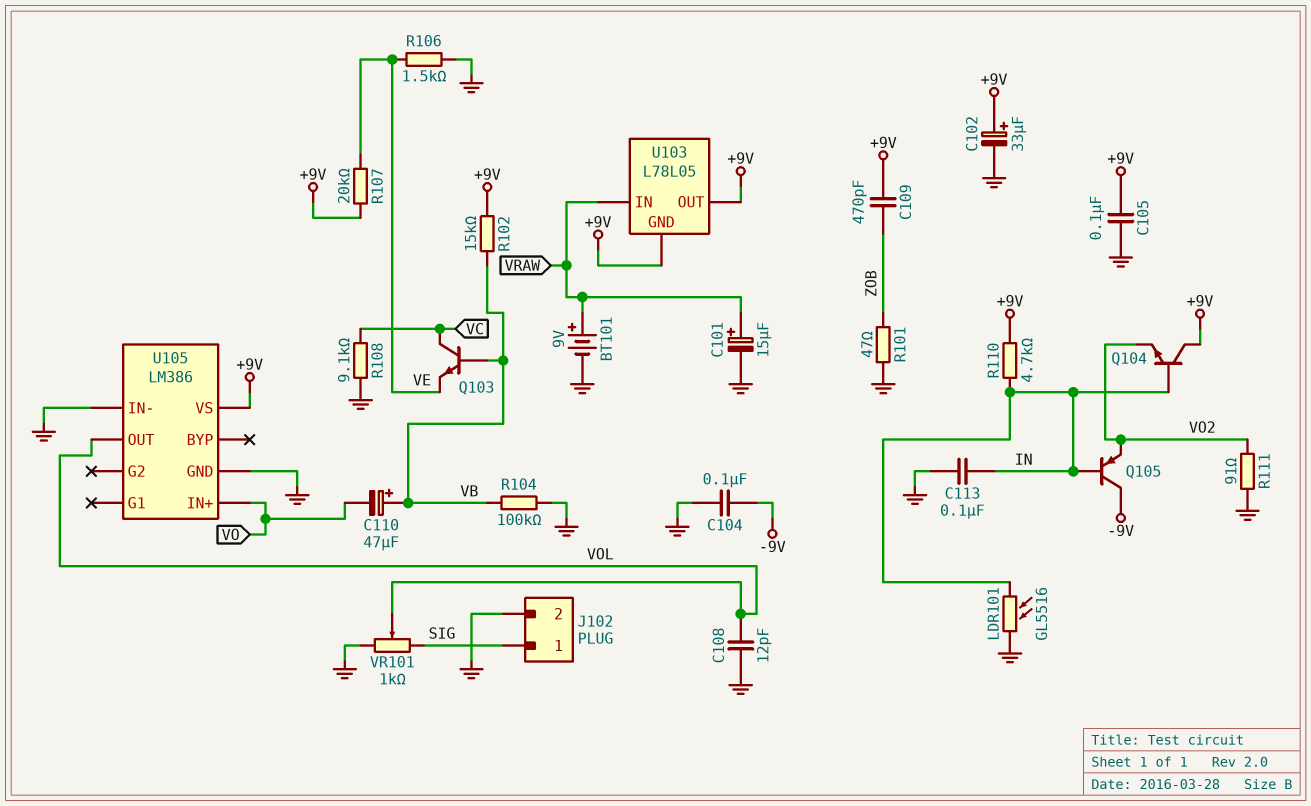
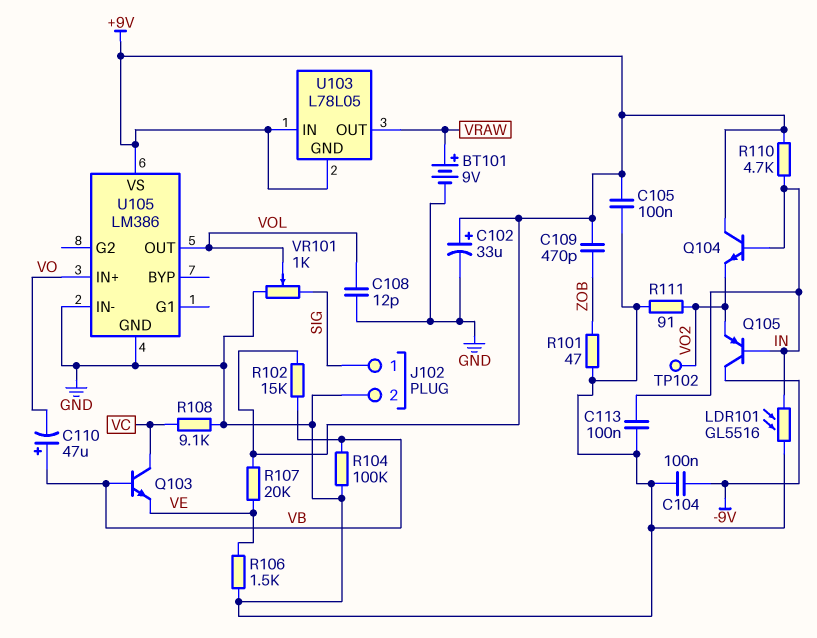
C101: 15uF (plus VRAW, minus GND) -> none
TP102: none -> test point (VO2)
U103 pin IN: VRAW -> +9V
U103 pin OUT: +9V -> VRAW

